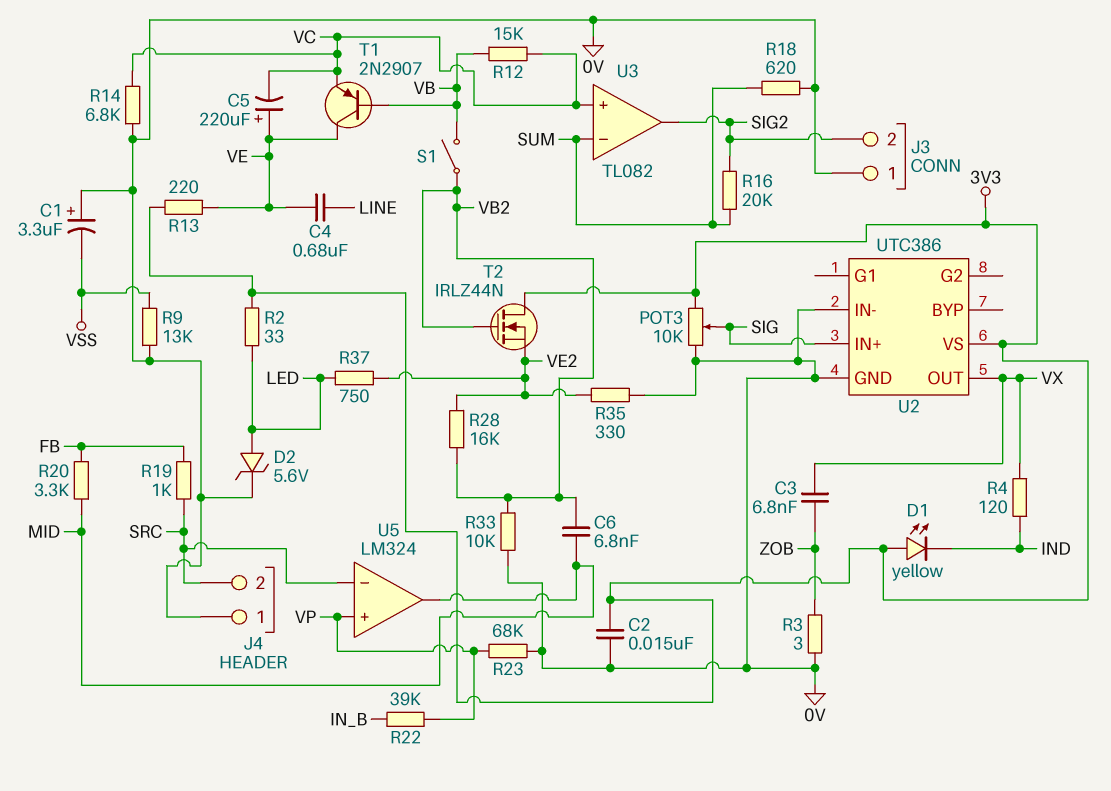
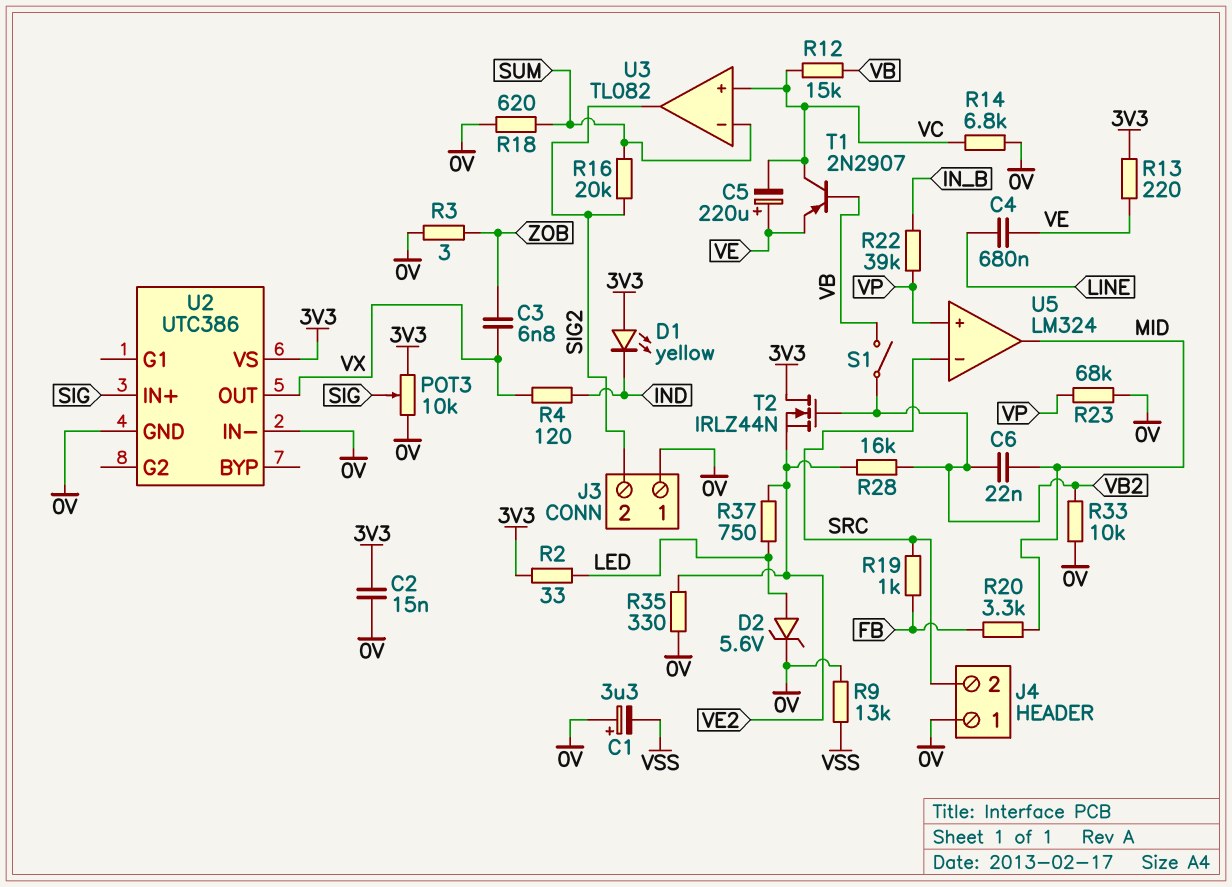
C6: 6.8nF (MID, VB2) -> 22nF (MID, VB2)
T1: PNP 2N2907 (B VB, C VE, E VC) -> PNP 2N2907 (B VB, C VC, E VE)

